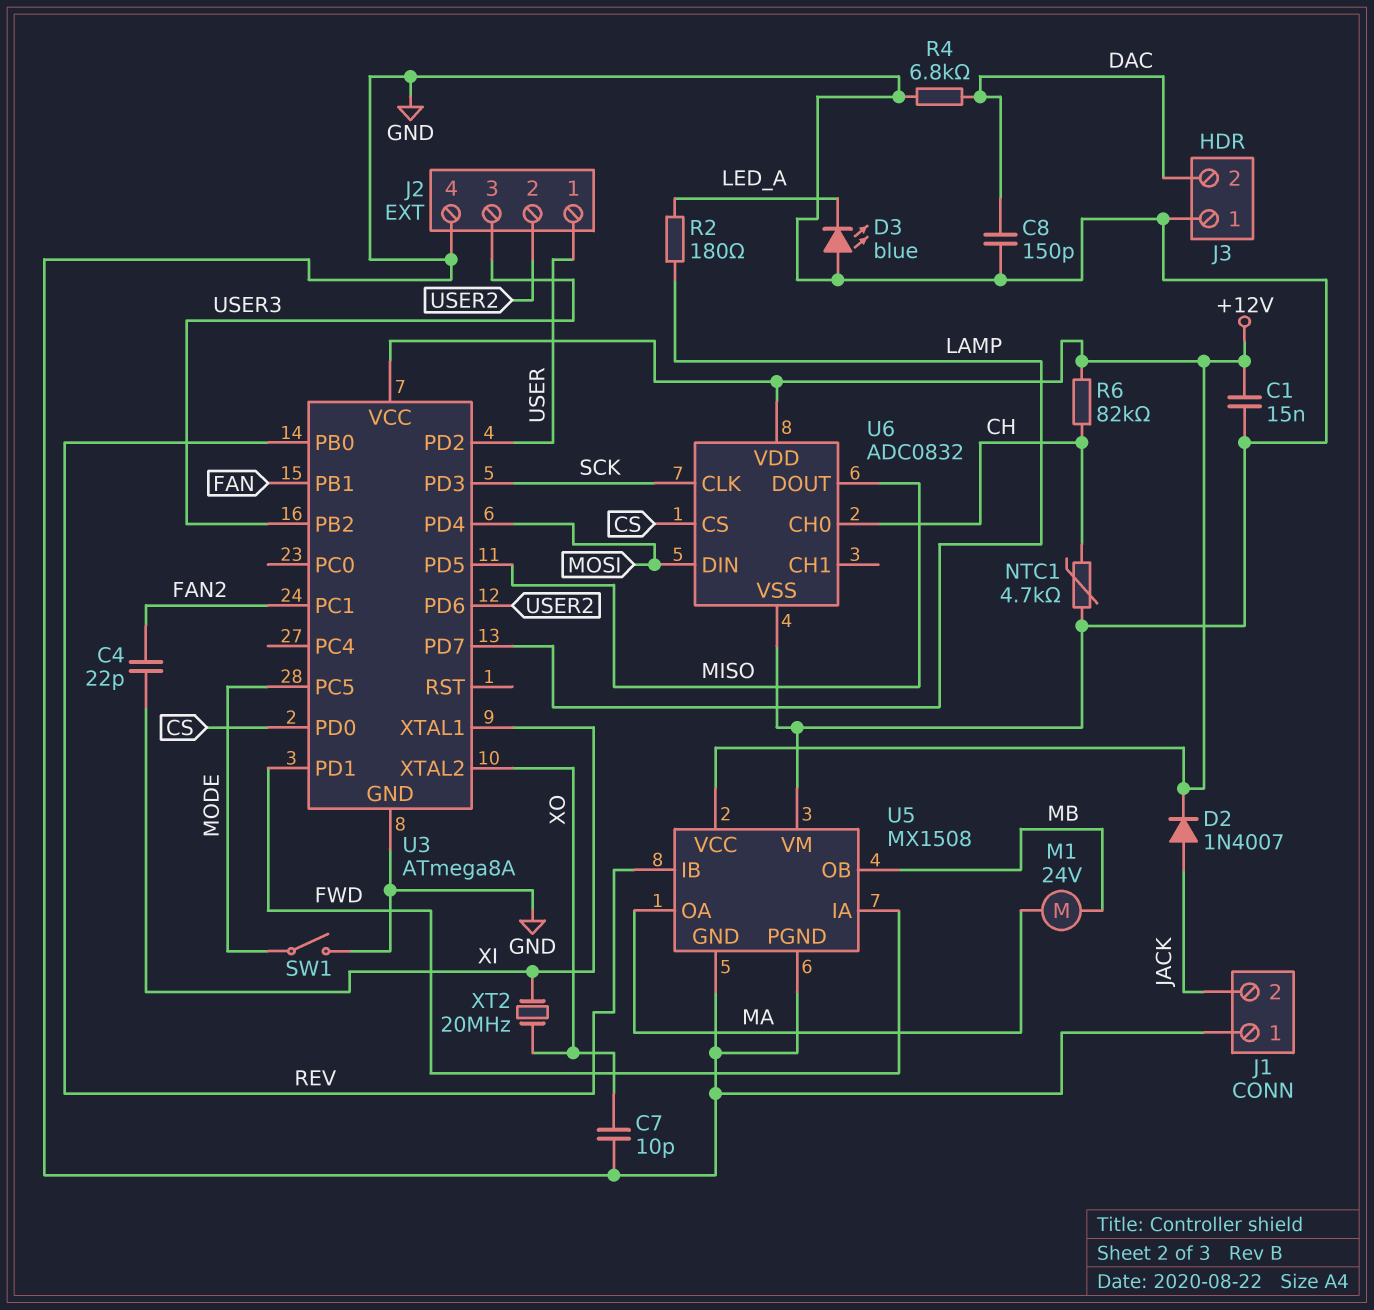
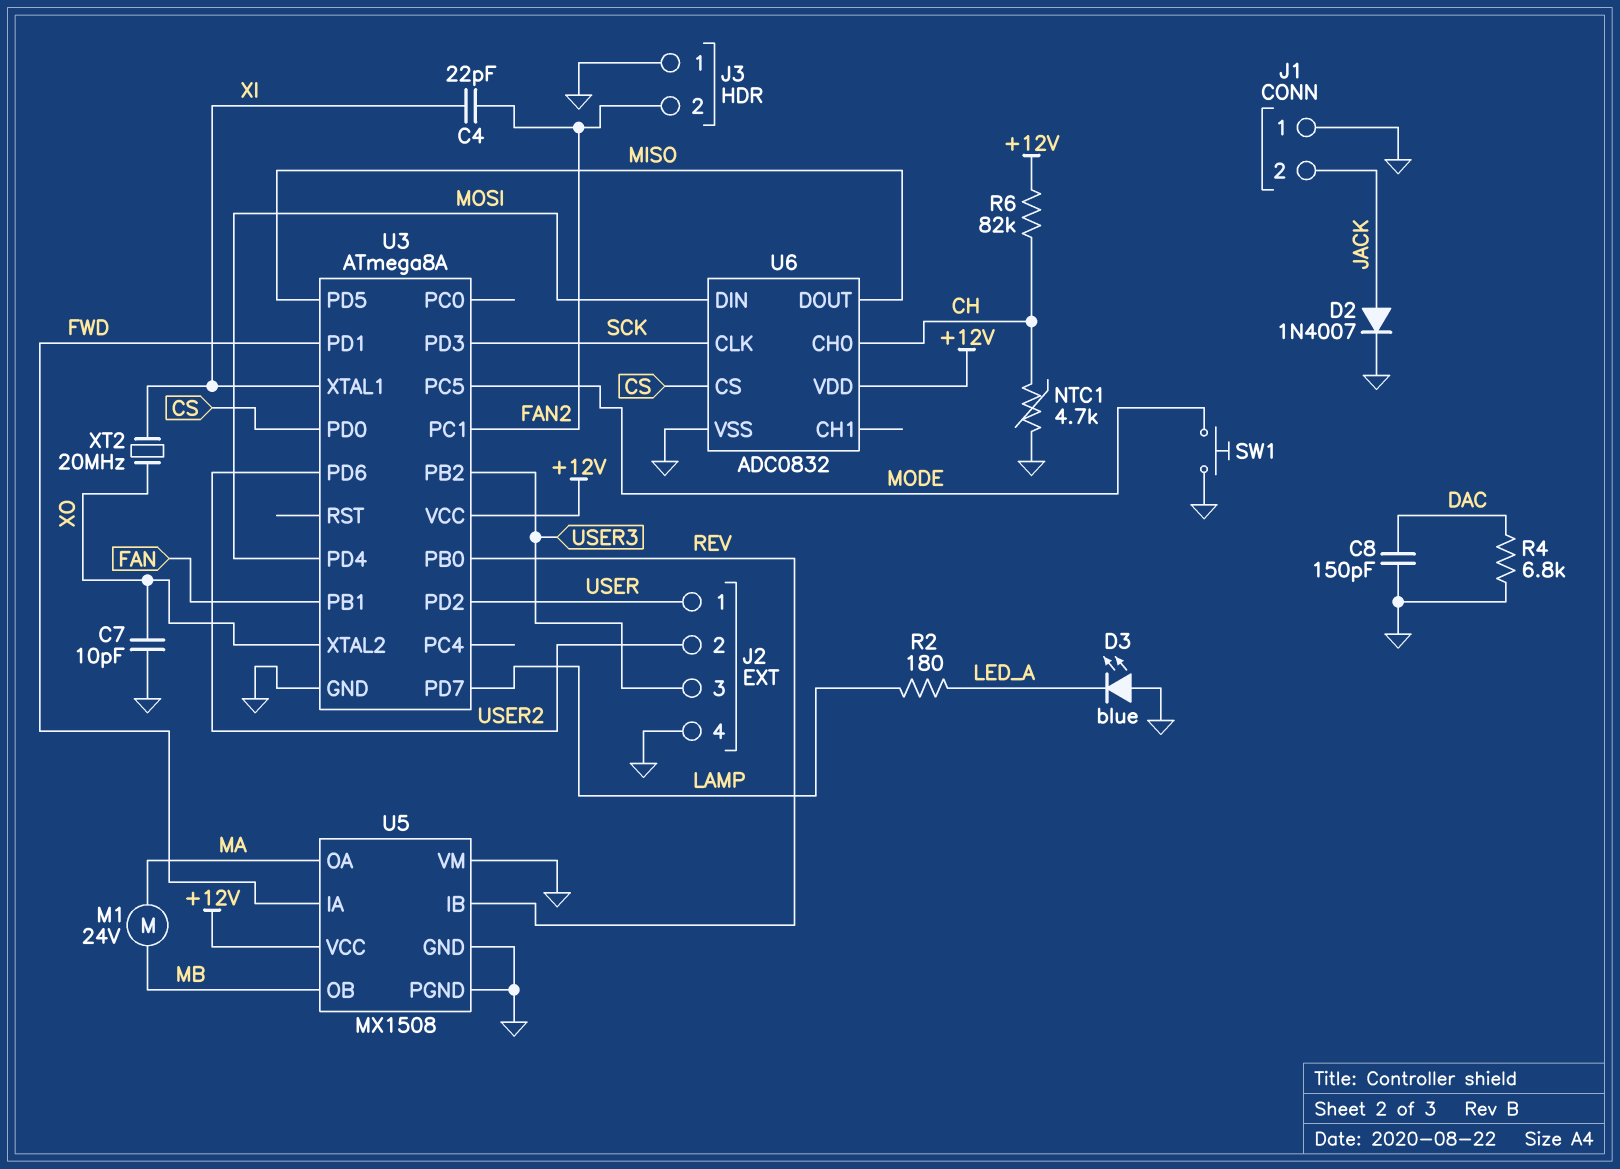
C1: 15nF (+12V, GND) -> none
D2: diode 1N4007 (A JACK, K +12V) -> diode 1N4007 (A JACK, K GND)
J3 pin 2: DAC -> FAN2
SW1: switch (GND, MODE) -> button (GND, MODE)

